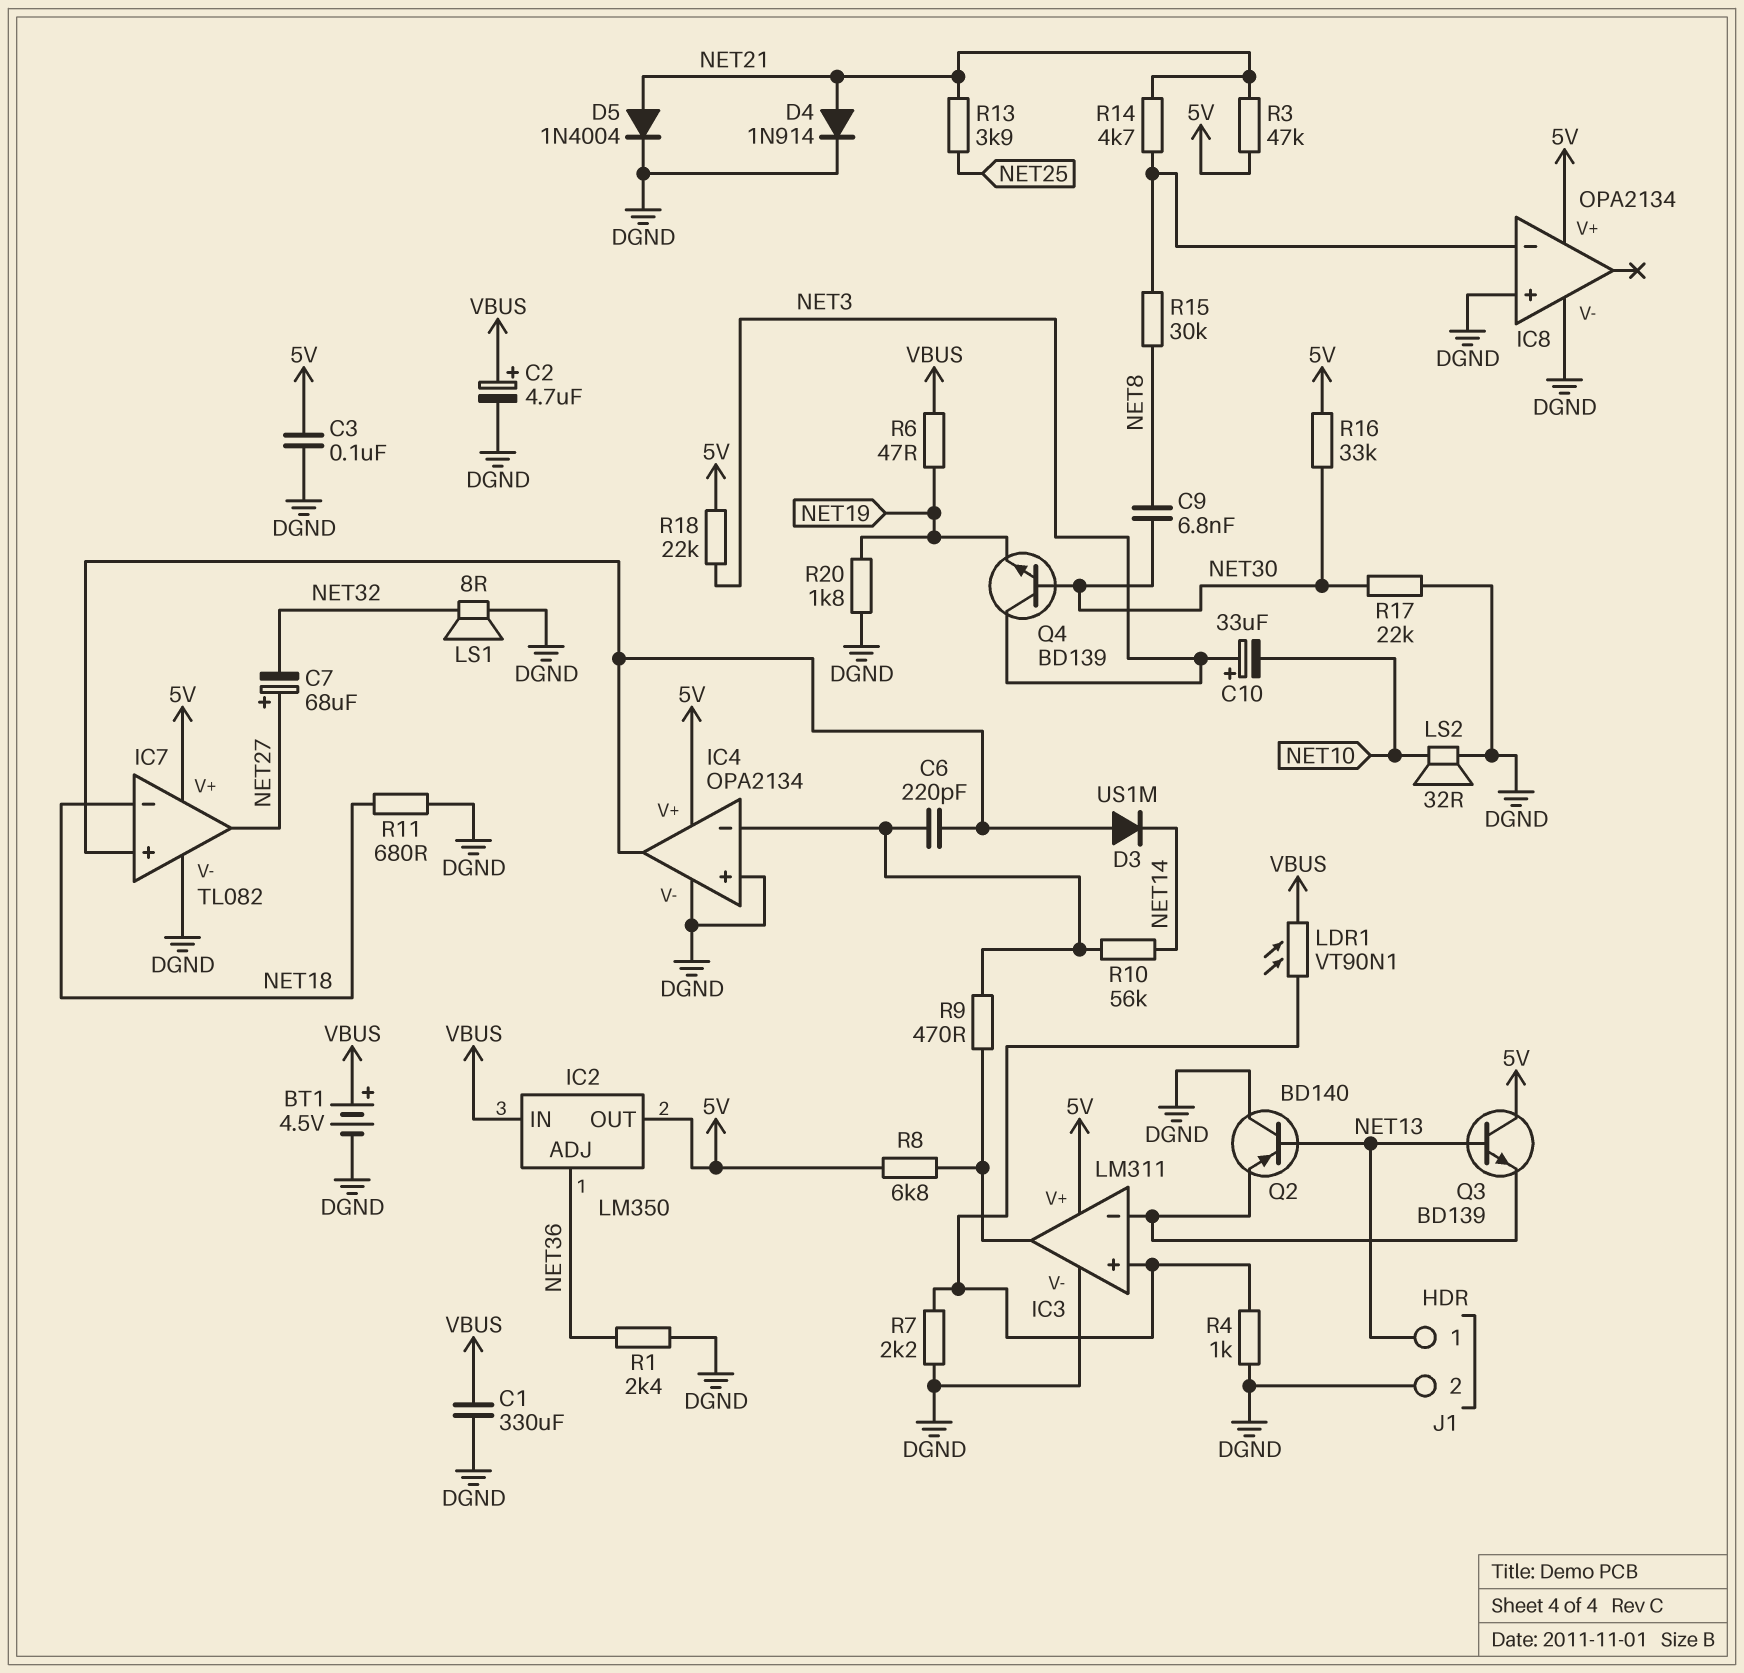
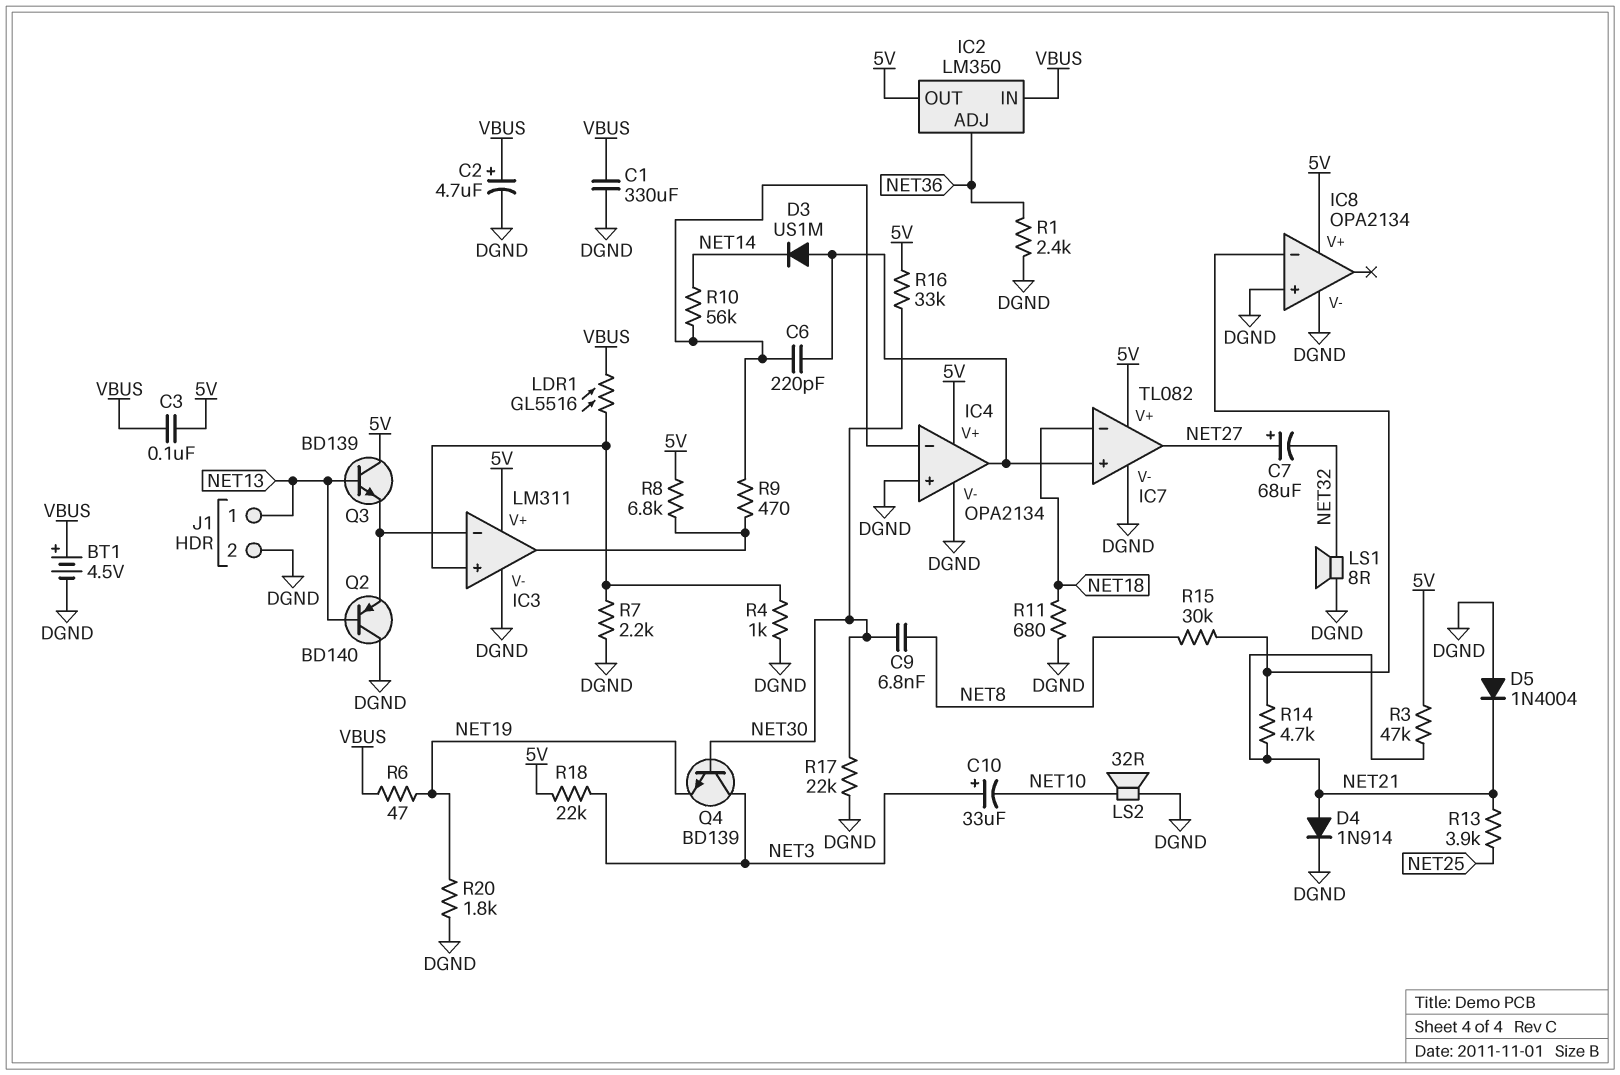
C3: 100nF (5V, DGND) -> 100nF (5V, VBUS)
D5: diode 1N4004 (A NET21, K DGND) -> diode 1N4004 (A DGND, K NET21)
LDR1: VT90N1 (IC3/in+, VBUS) -> GL5516 (IC3/in+, VBUS)

